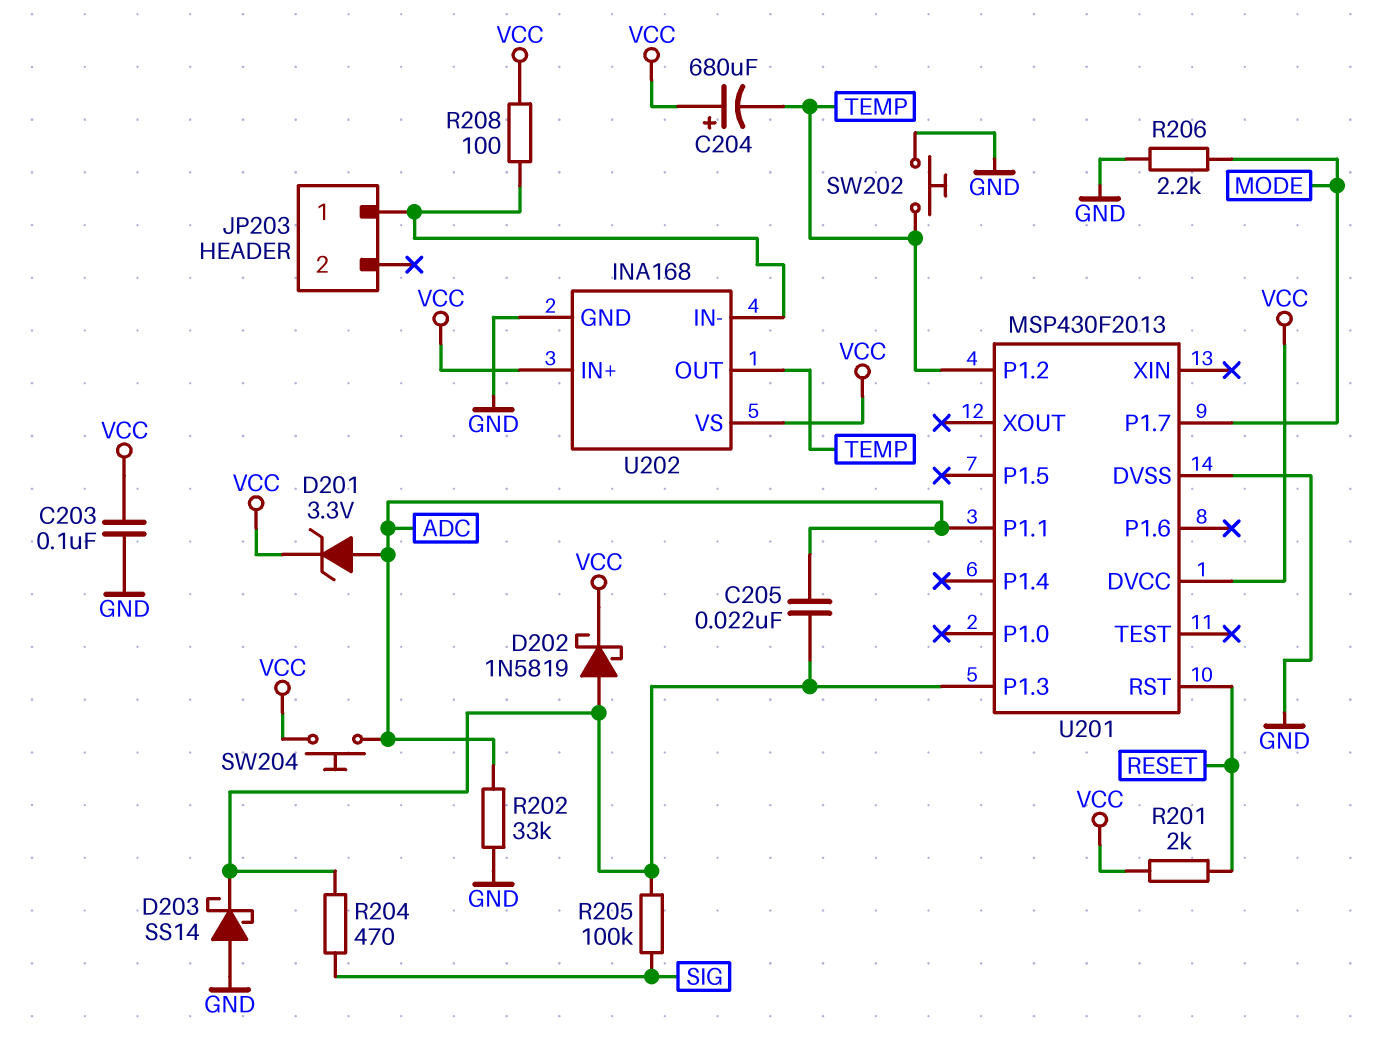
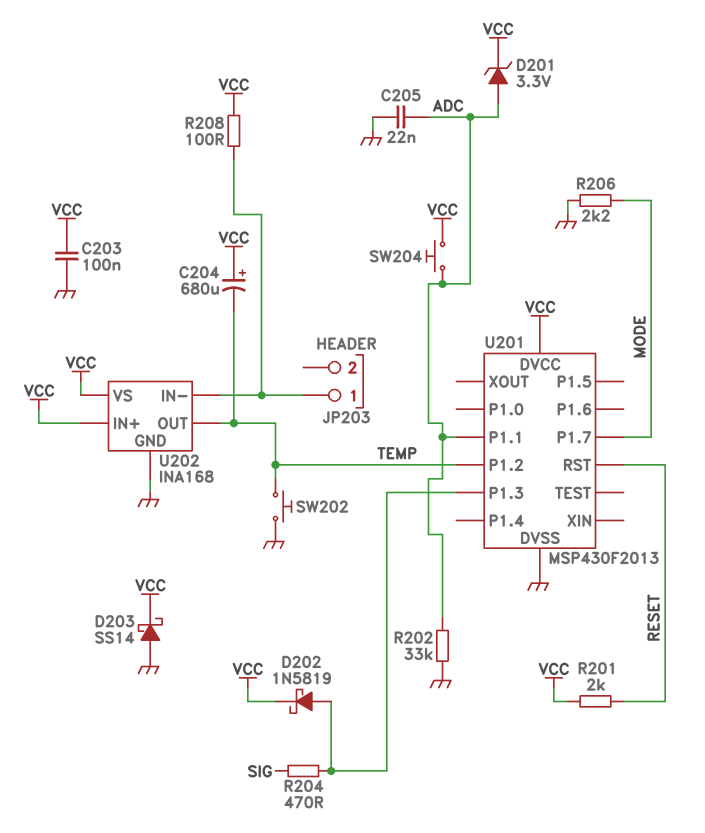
C205: 22nF (ADC, U201/P1.3) -> 22nF (ADC, GND)
D203: schottky SS14 (A GND, K U201/P1.3) -> schottky SS14 (A GND, K VCC)
R205: 100k (SIG, U201/P1.3) -> none

